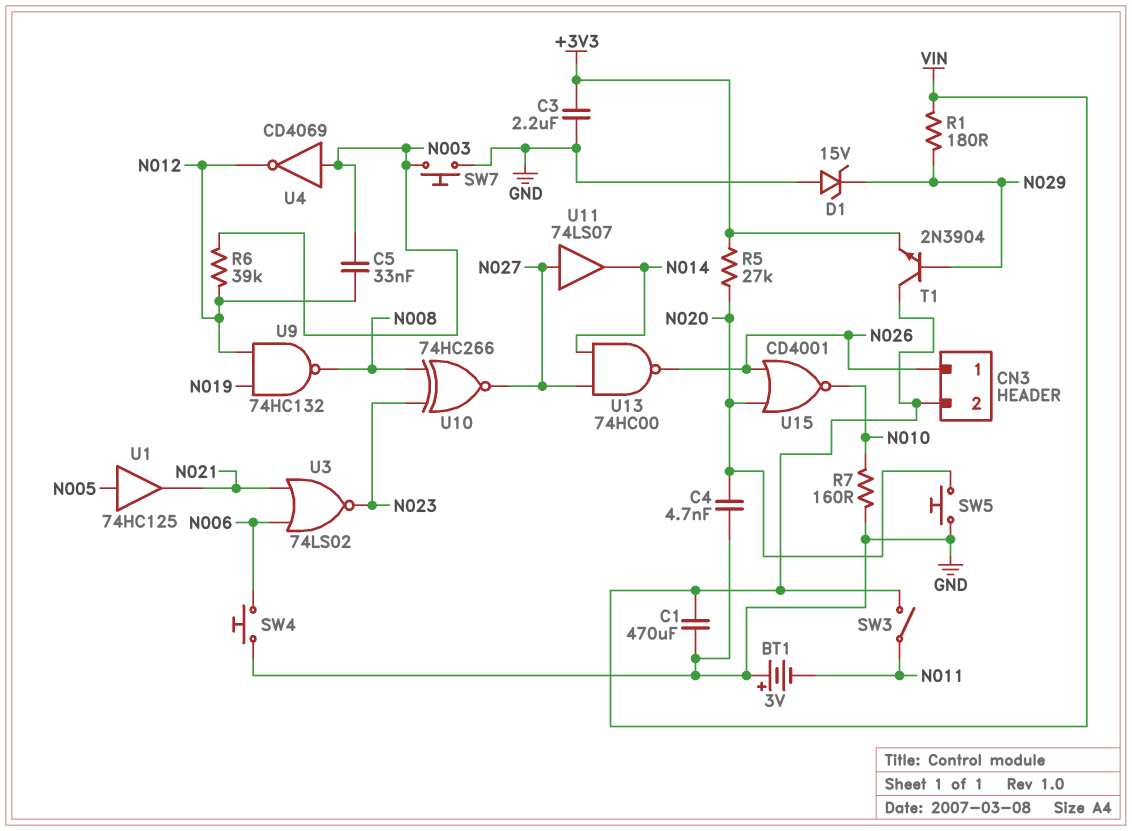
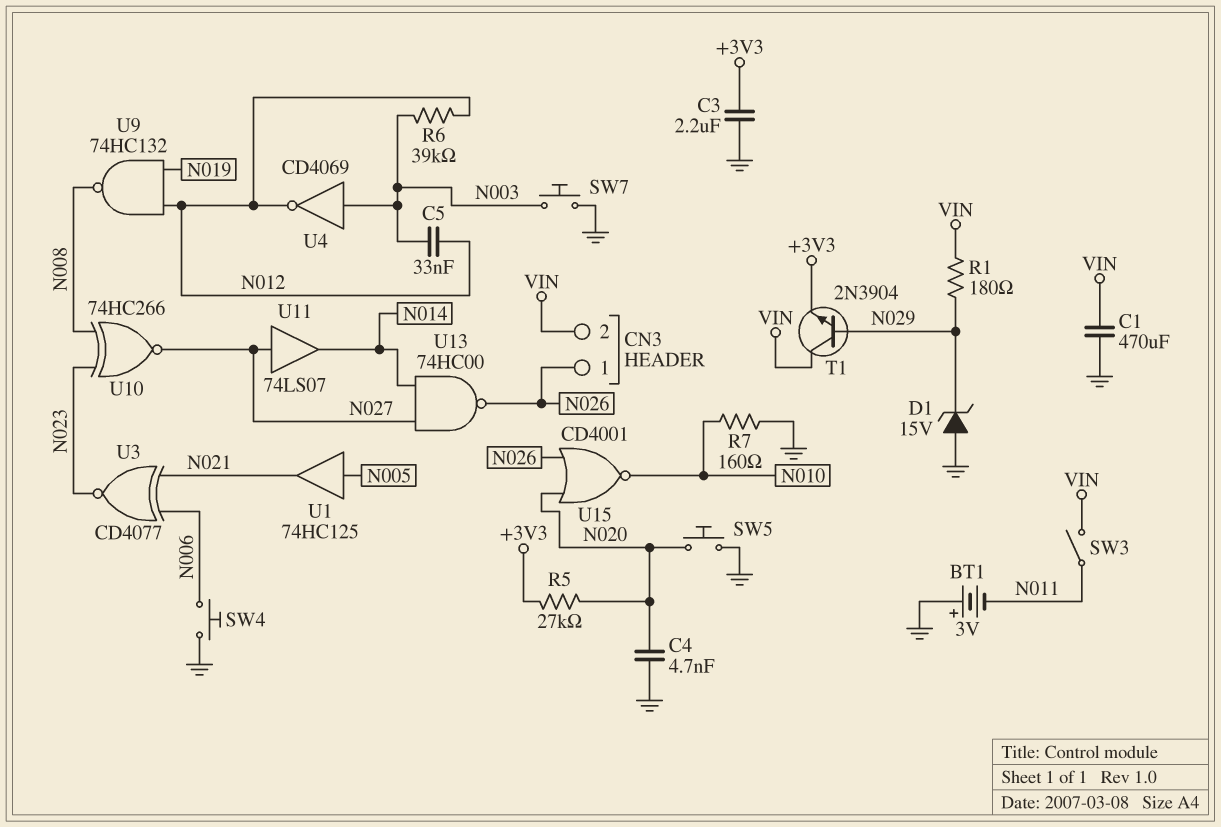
U3: NOR 74LS02 (in N006, in N021, out N023) -> XNOR CD4077 (in N006, in N021, out N023)

